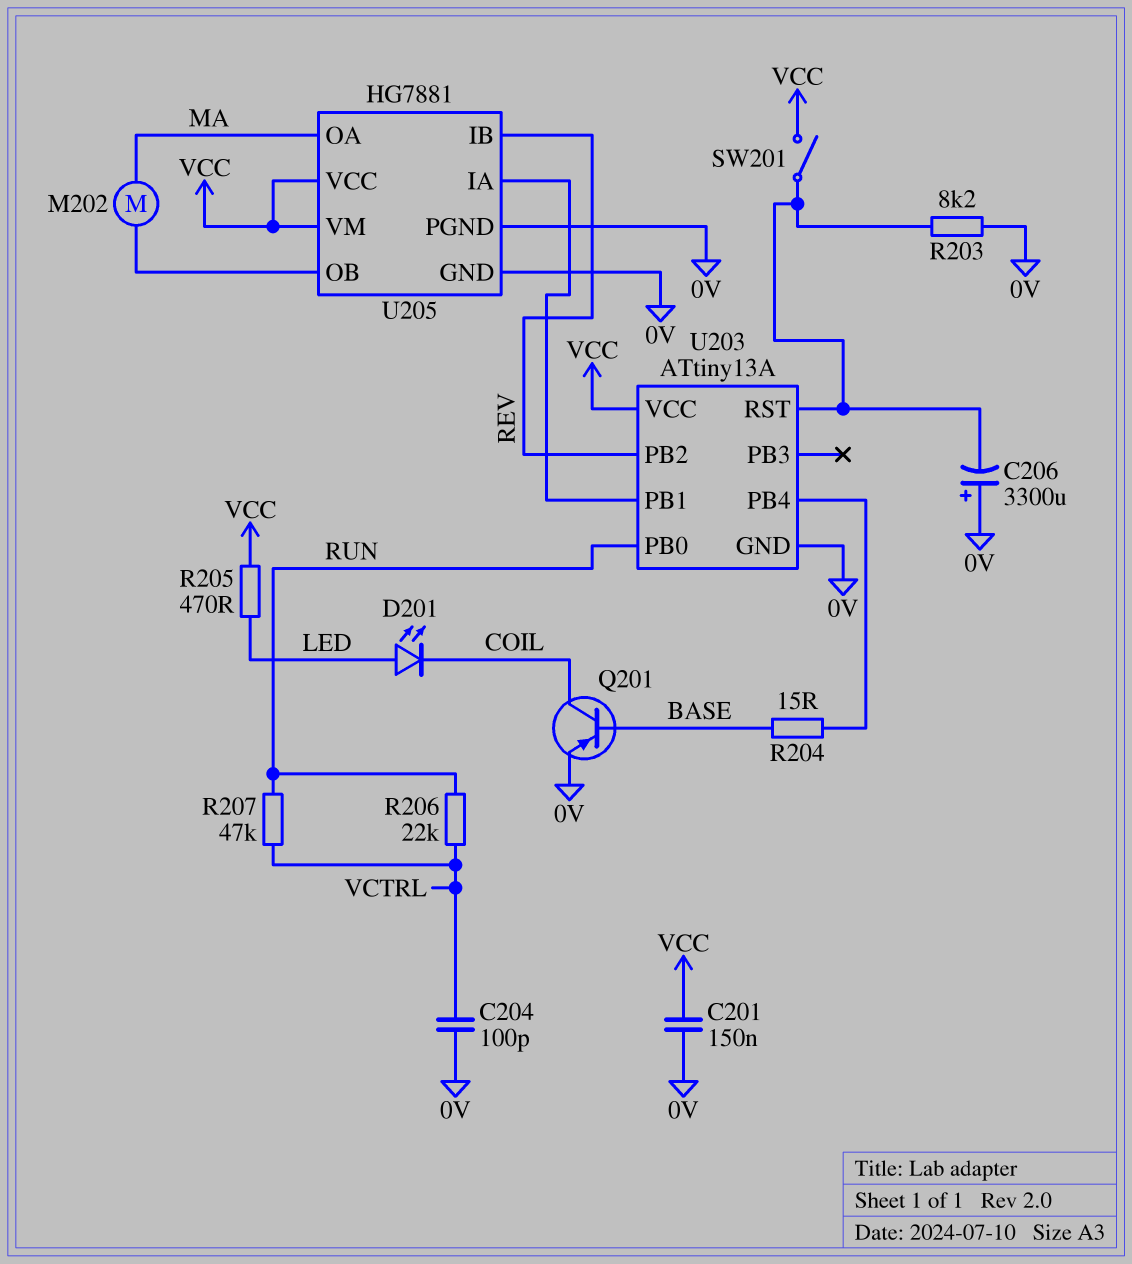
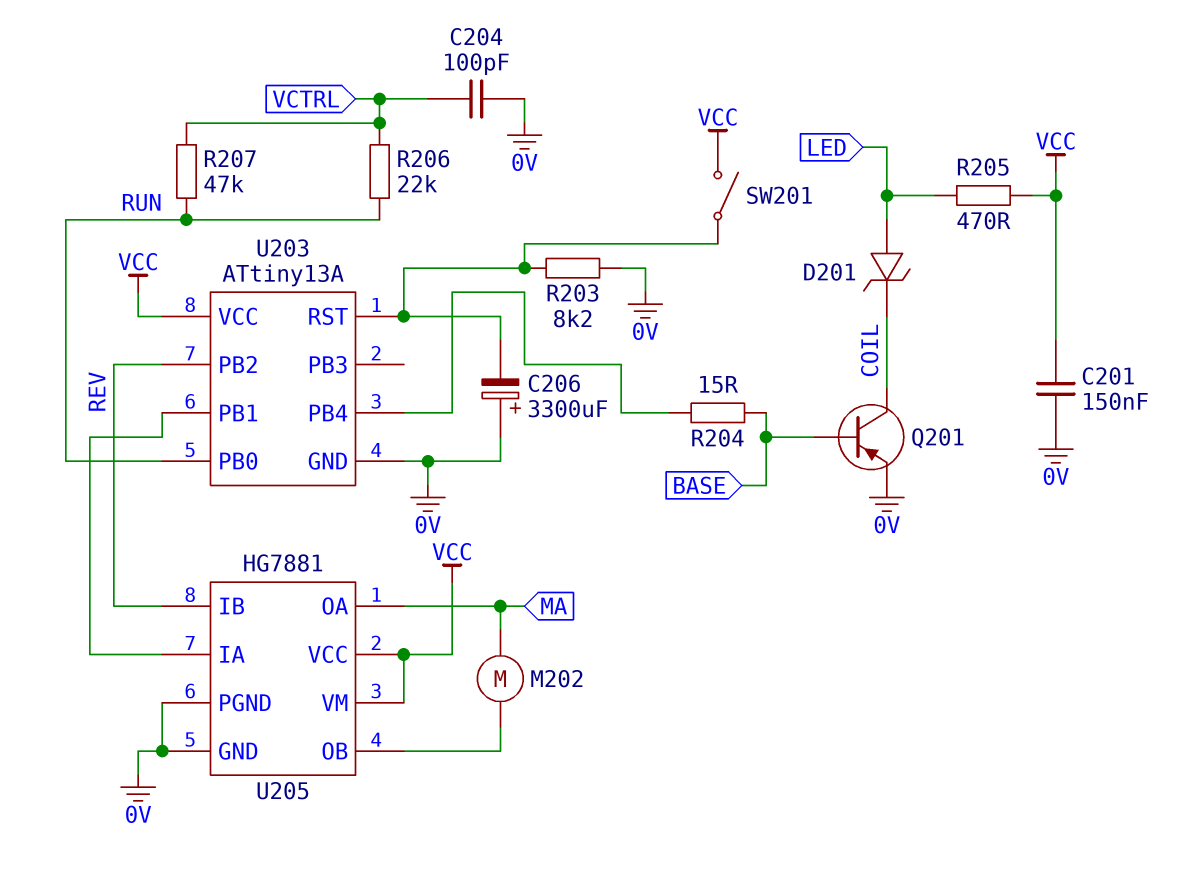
D201: LED (A LED, K COIL) -> zener (A LED, K COIL)

